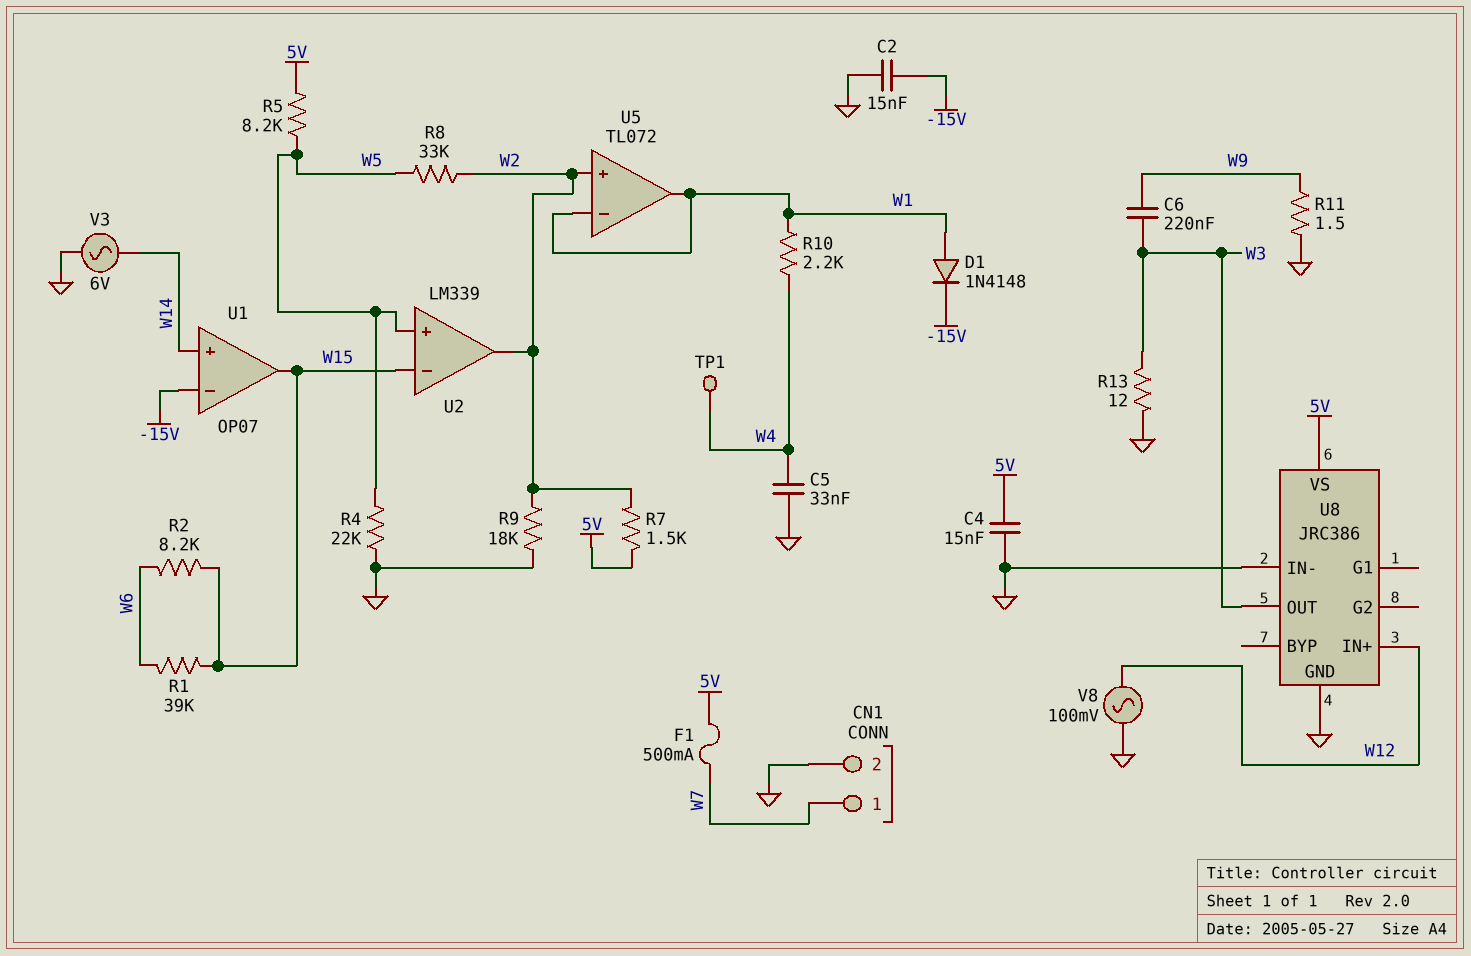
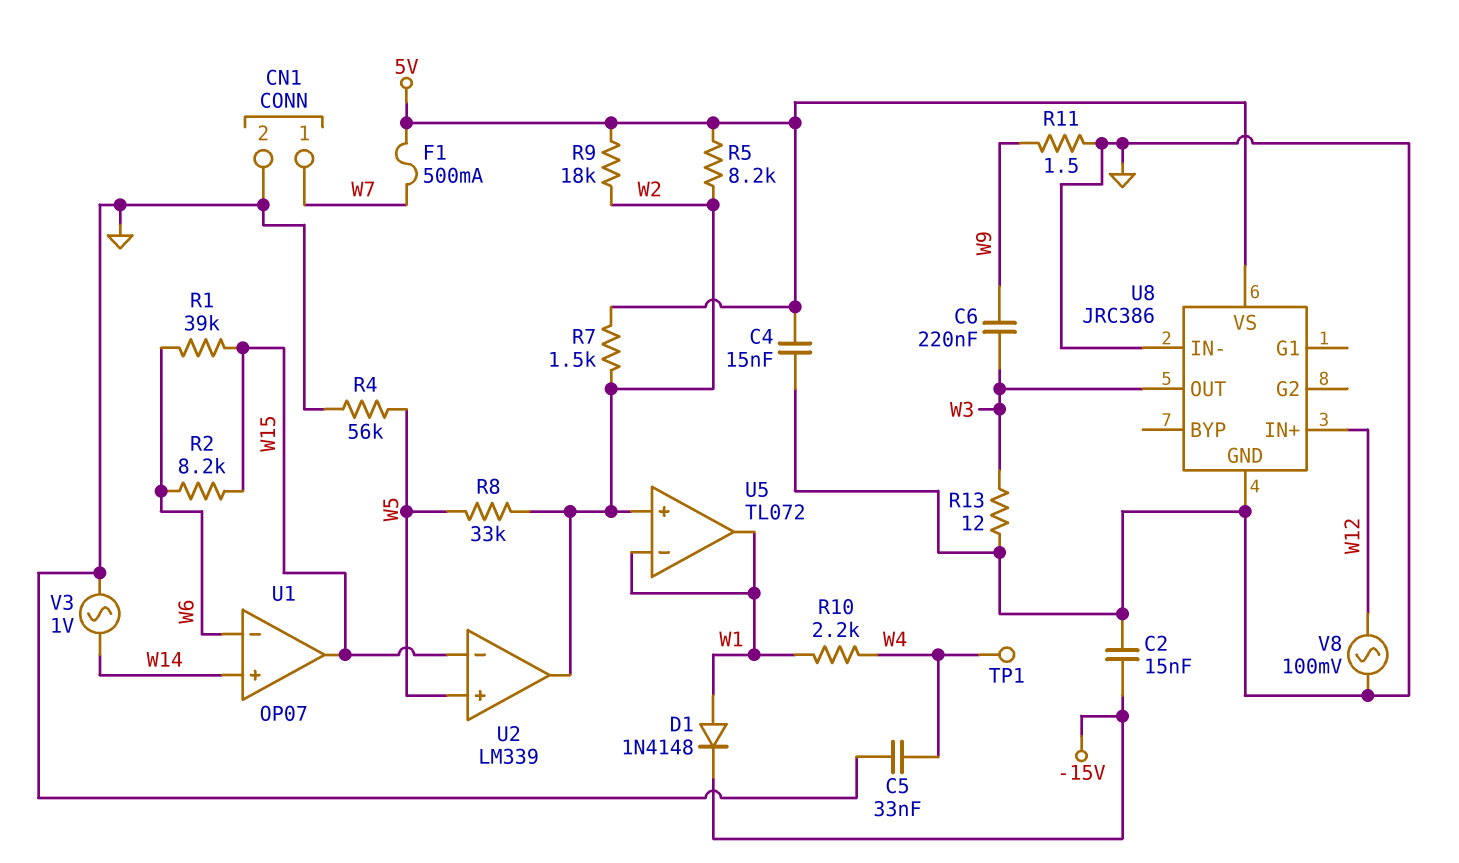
R4: 22k (GND, W5) -> 56k (GND, W5)
R5: 8.2k (5V, W5) -> 8.2k (5V, W2)
R9: 18k (GND, W2) -> 18k (5V, W2)
U1 pin in-: -15V -> W6
V3: AC 6V (GND, W14) -> AC 1V (GND, W14)

